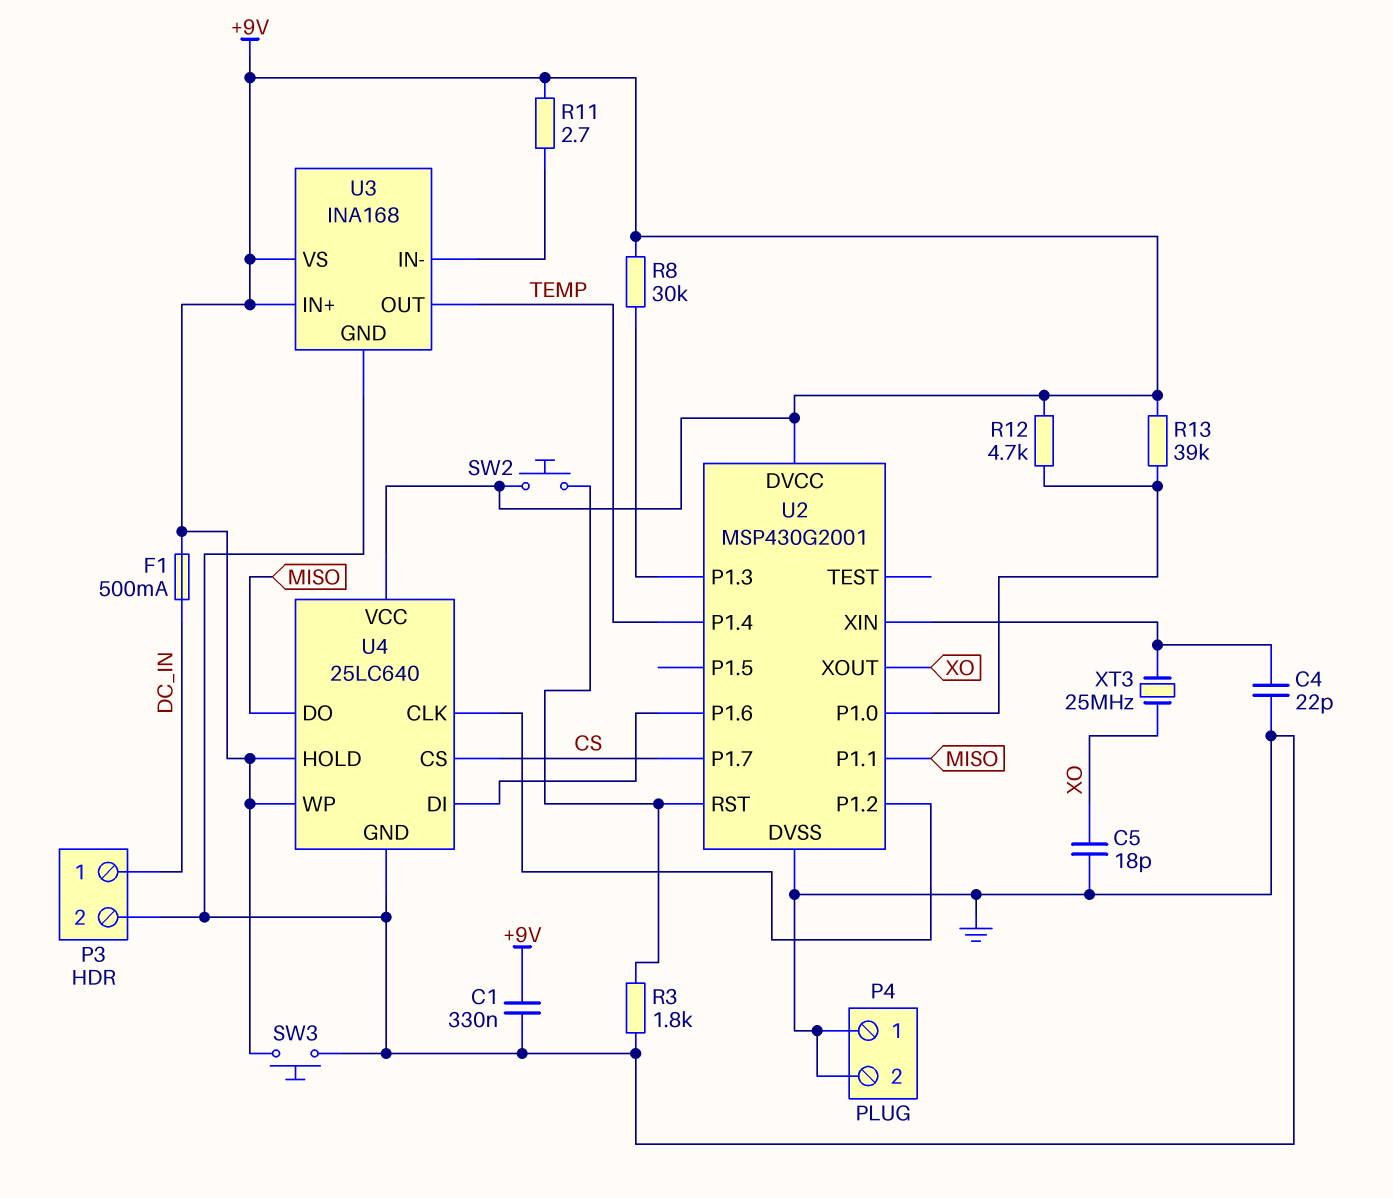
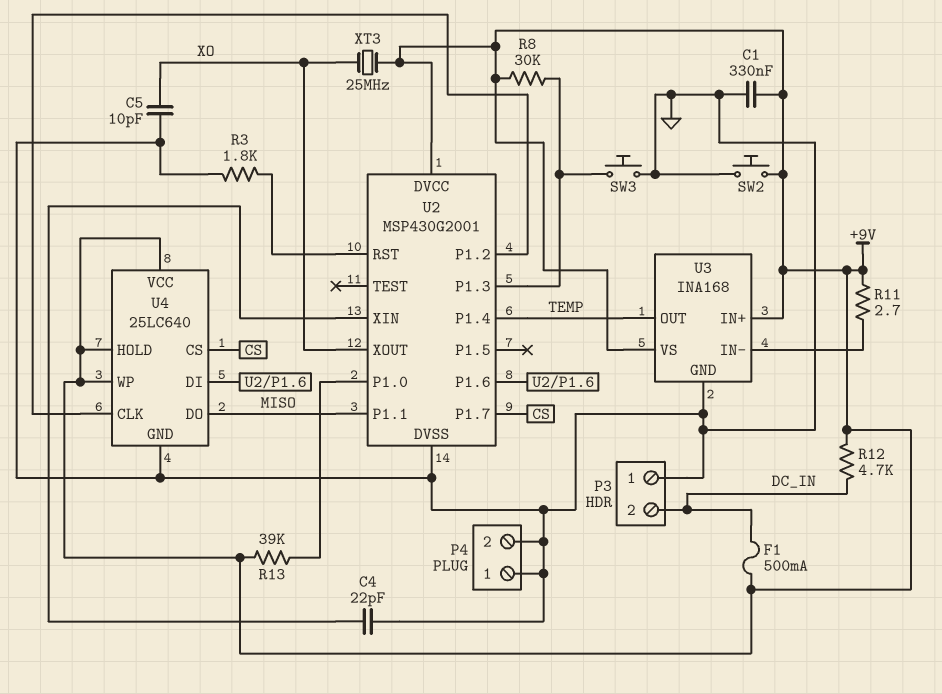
C5: 18pF (GND, XO) -> 10pF (GND, XO)
P3 pin 1: DC_IN -> GND
P3 pin 2: GND -> DC_IN
R12: 4.7k (+9V, U2/P1.0) -> 4.7k (+9V, DC_IN)
SW2: button (+9V, U2/RST) -> button (+9V, GND)
SW3: button (+9V, GND) -> button (GND, U2/P1.3)
XT3: 25MHz (U2/XIN, XO) -> 25MHz (+9V, XO)

